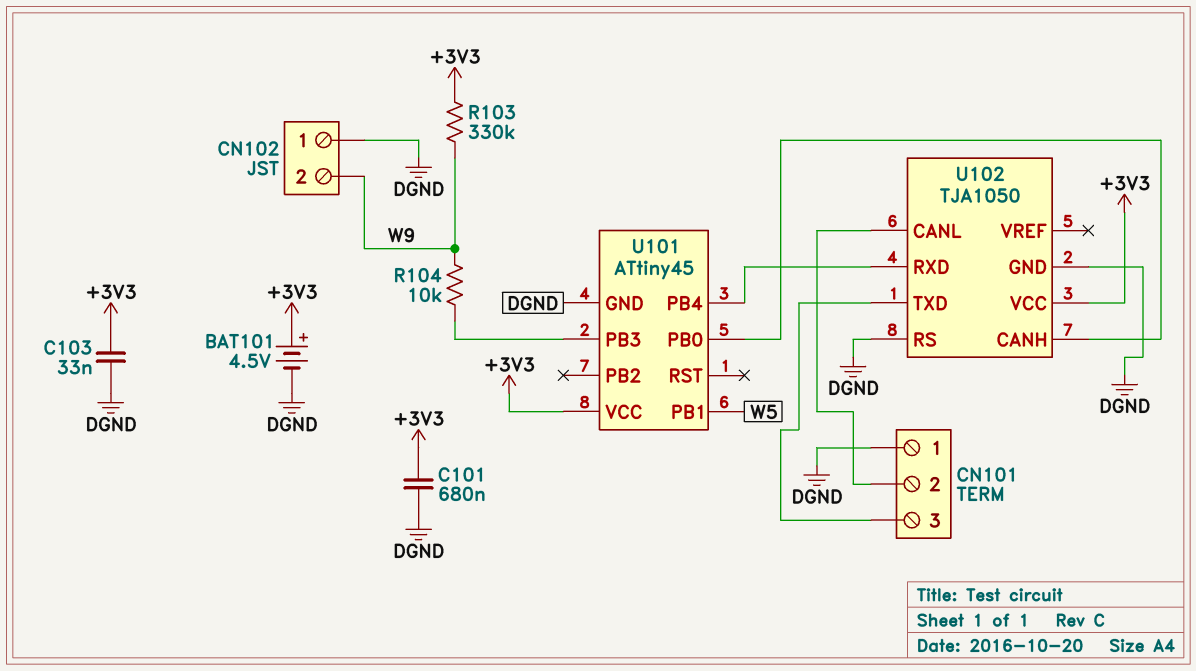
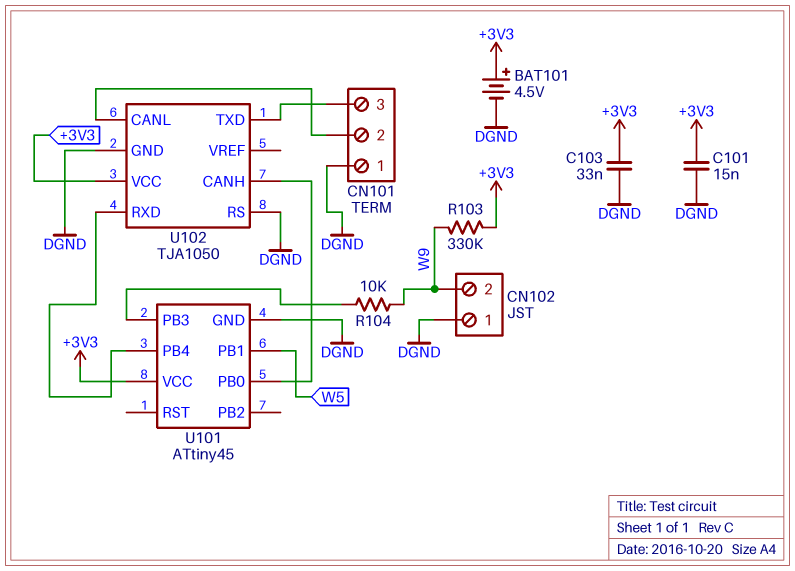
C101: 680nF (+3V3, DGND) -> 15nF (+3V3, DGND)

